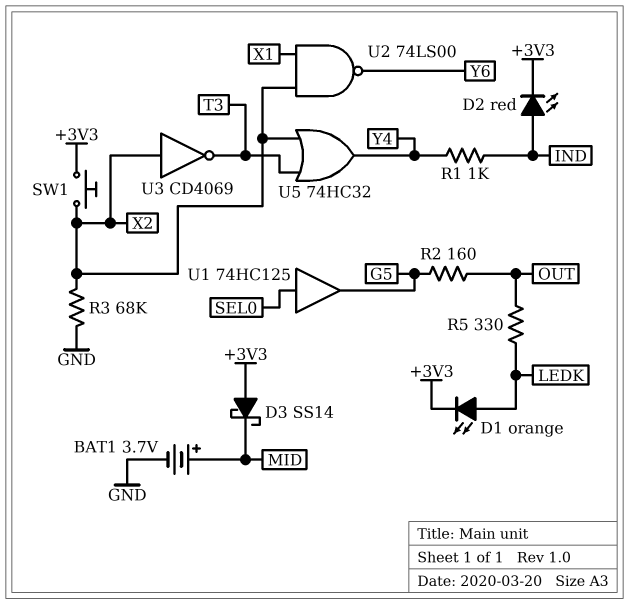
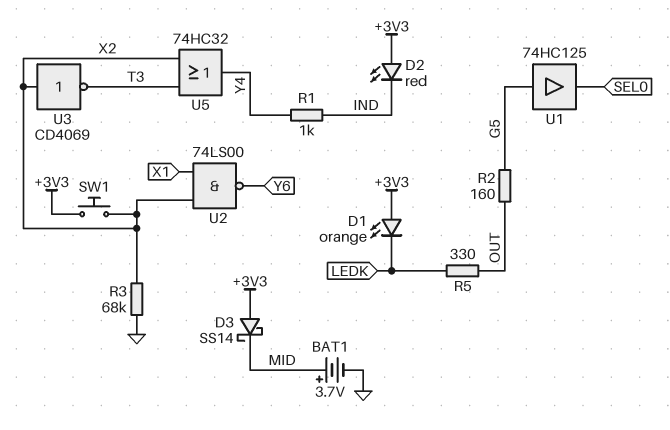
D1: LED orange (A LEDK, K +3V3) -> LED orange (A +3V3, K LEDK)
D2: LED red (A IND, K +3V3) -> LED red (A +3V3, K IND)
U1: buffer 74HC125 (in SEL0, out G5) -> buffer 74HC125 (in G5, out SEL0)

